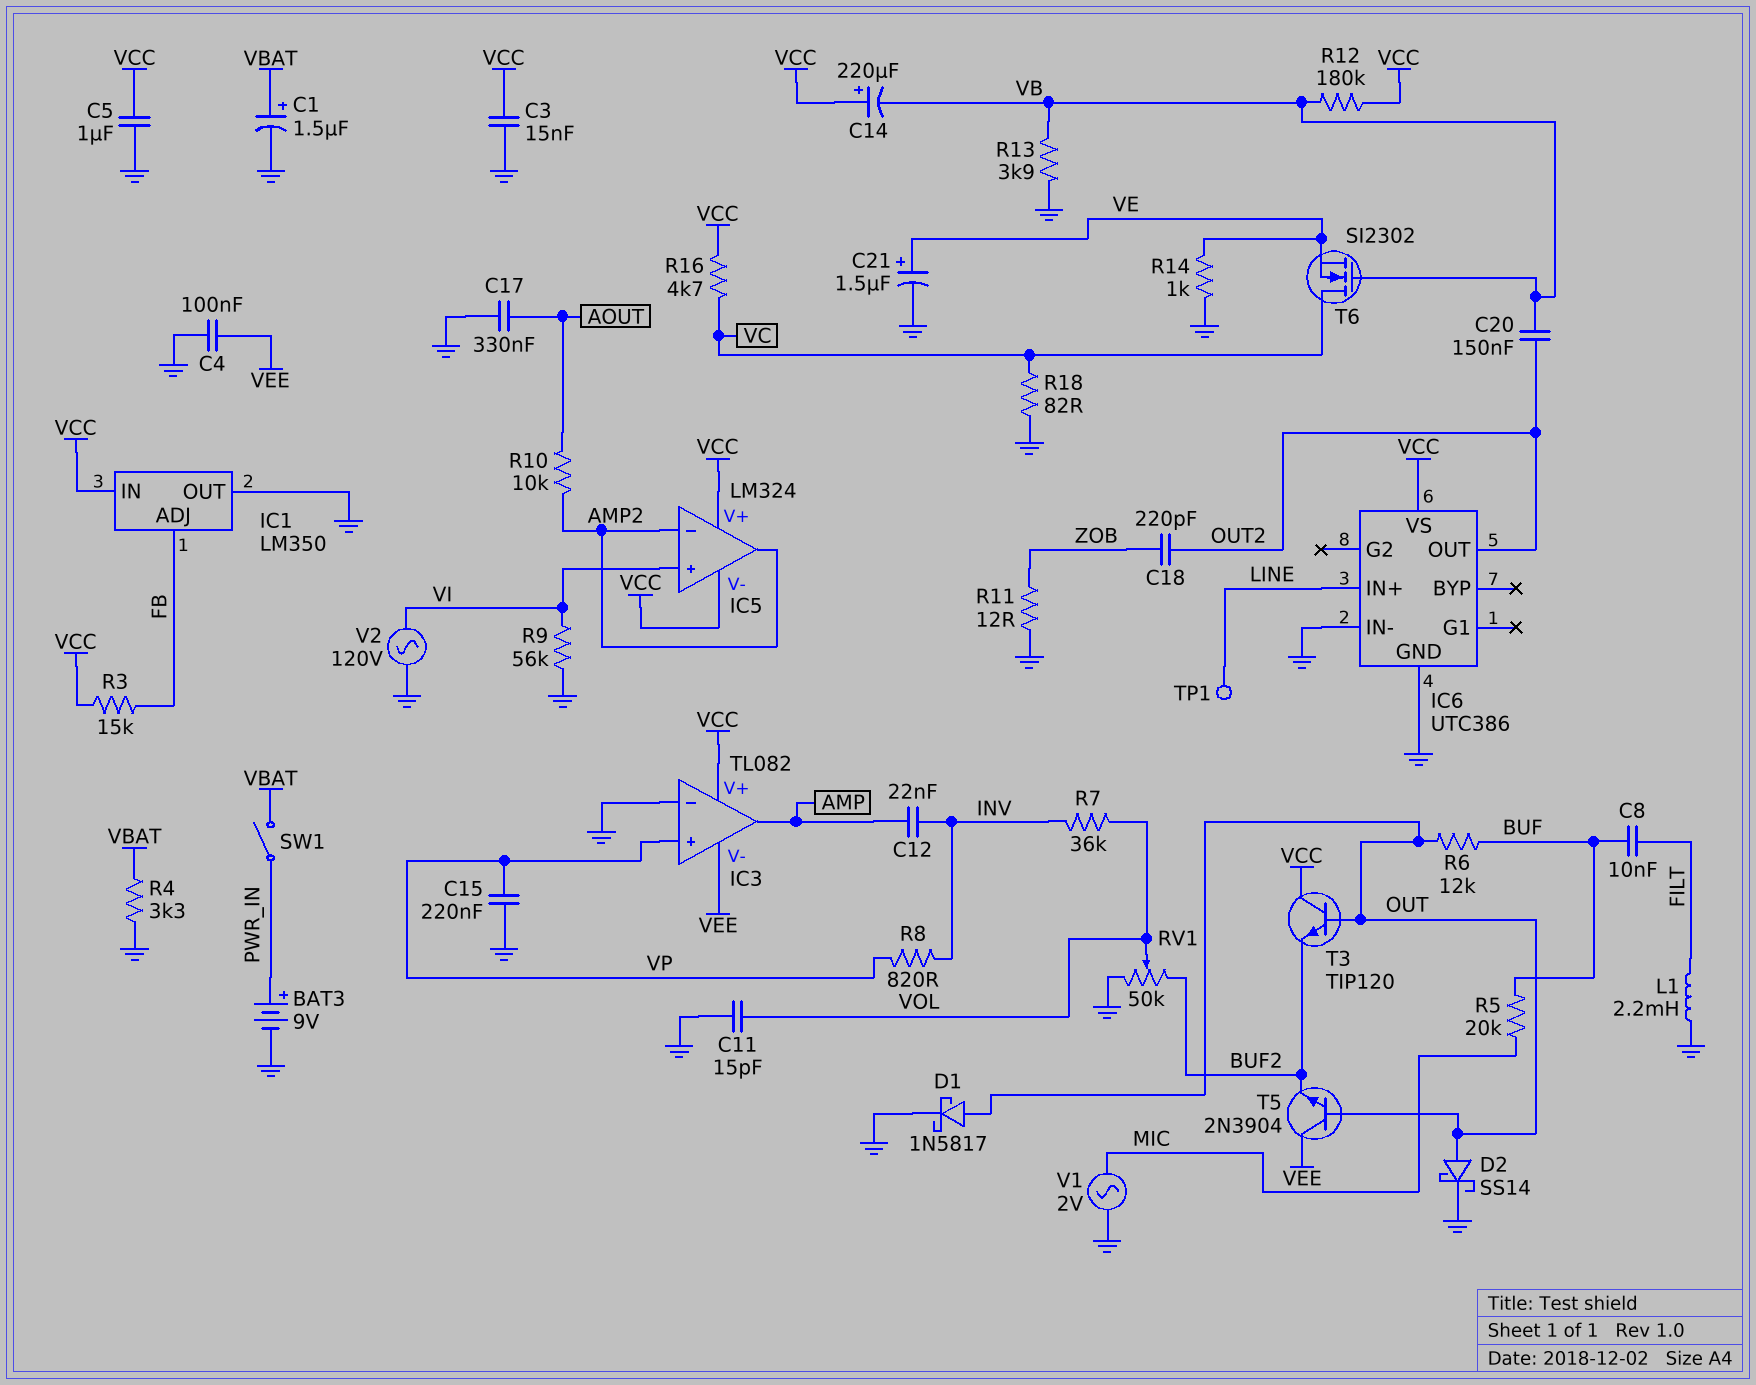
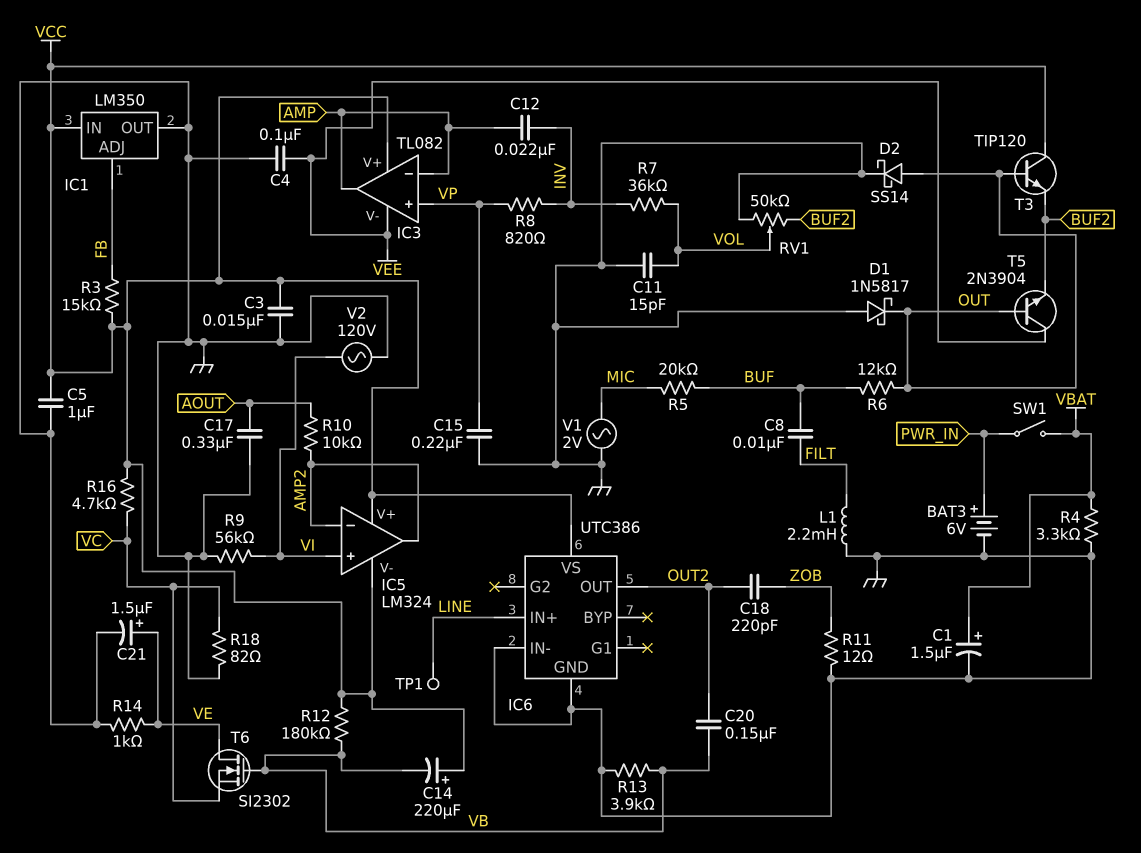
BAT3: 9V (plus PWR_IN, minus GND) -> 6V (plus PWR_IN, minus GND)
D1: schottky 1N5817 (A OUT, K GND) -> schottky 1N5817 (A GND, K OUT)
IC3 pin in-: GND -> AMP
T6: NMOS SI2302 (G VB, D VC, S VE) -> NMOS SI2302 (G VB, D VE, S VC)

